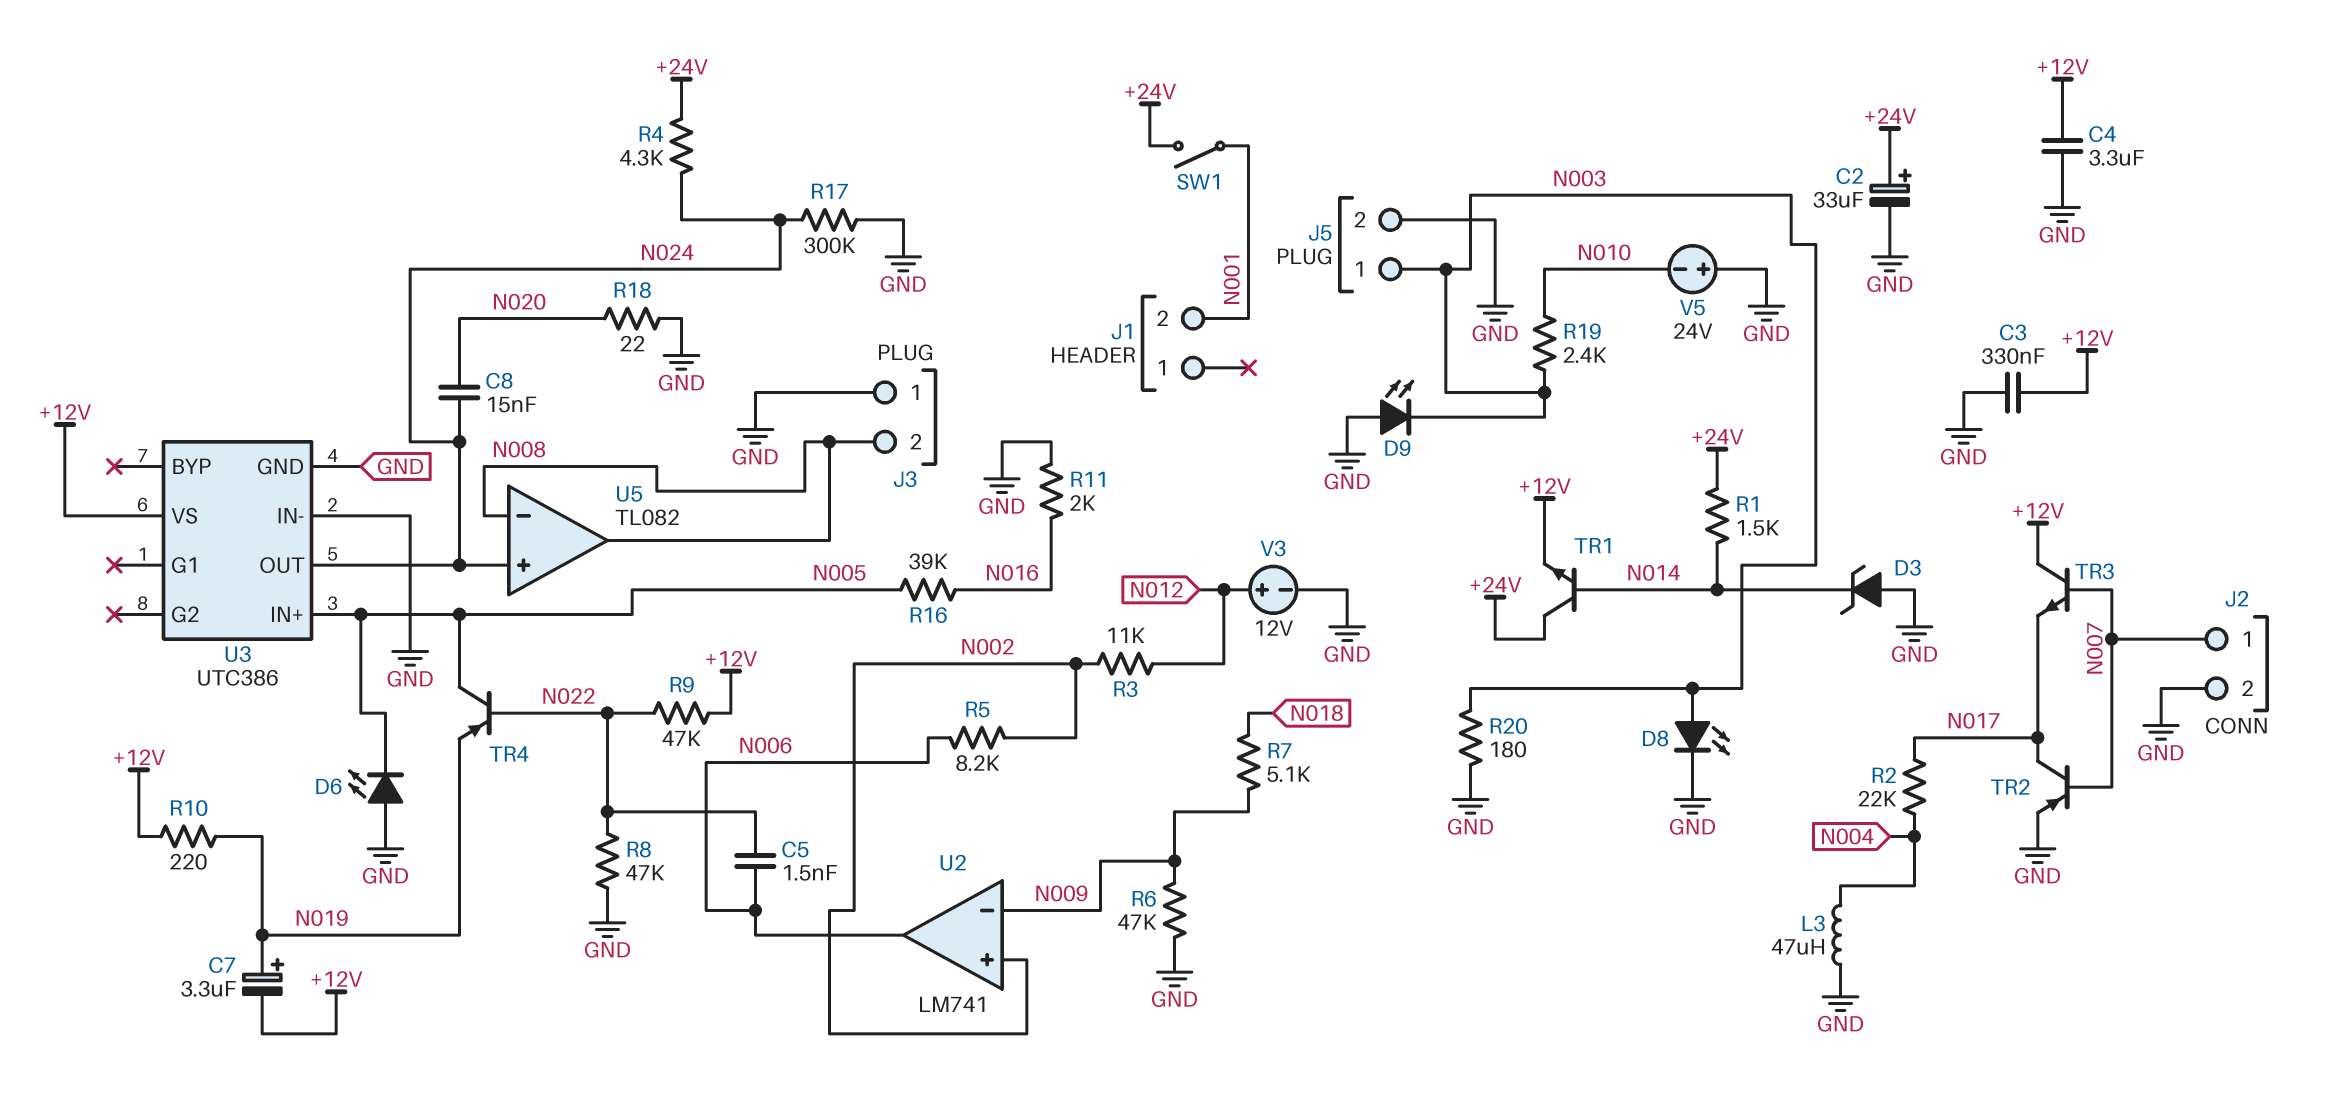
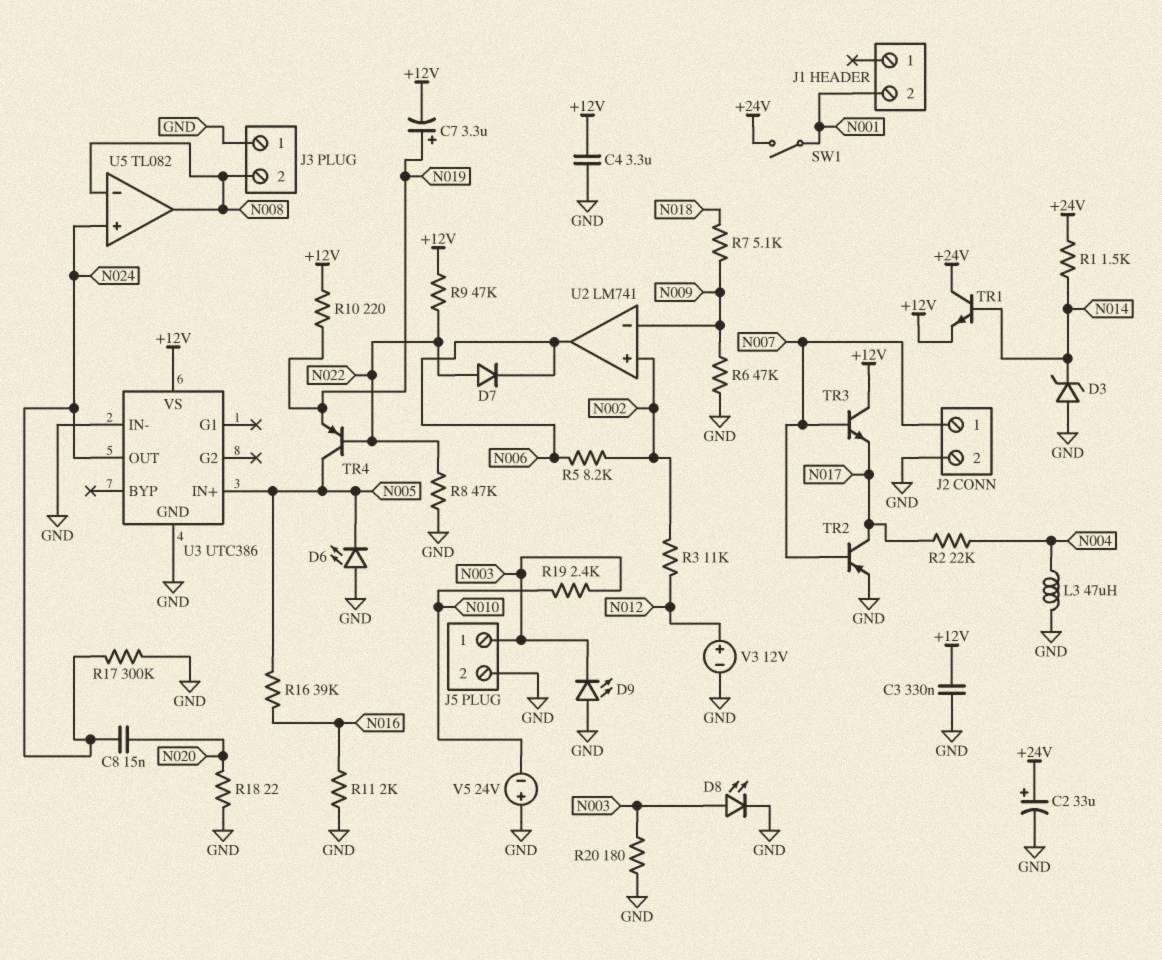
C5: 1.5nF (N006, N022) -> none
D7: none -> diode (A N022, K N006)
R4: 4.3k (+24V, N024) -> none

